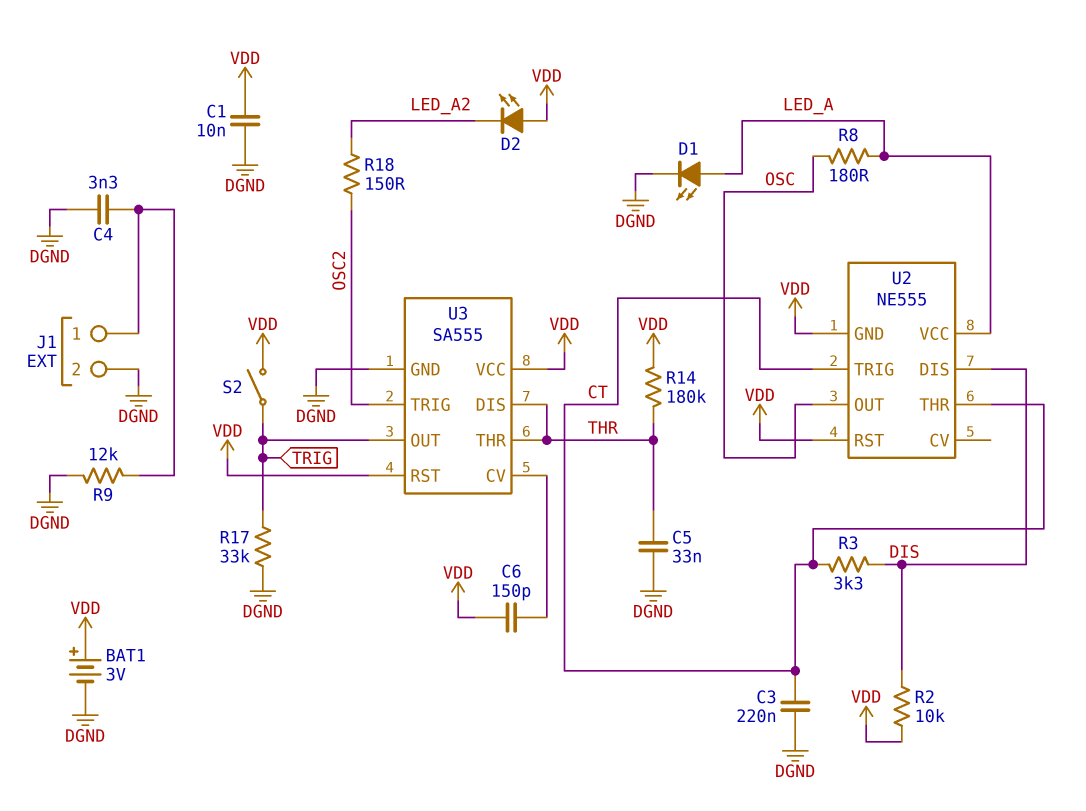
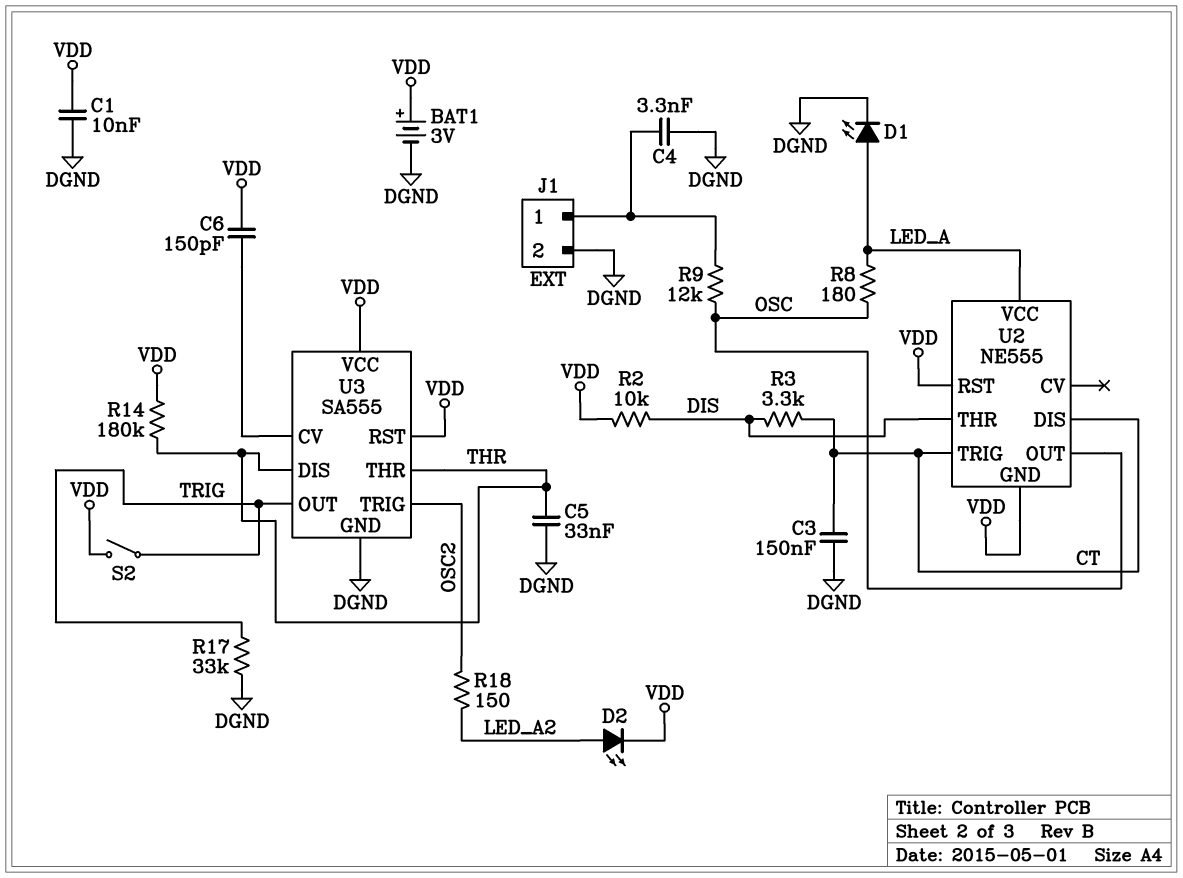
C3: 220nF (CT, DGND) -> 150nF (CT, DGND)
D2: LED (A VDD, K LED_A2) -> LED (A LED_A2, K VDD)
R9: 12k (DGND, J1/1) -> 12k (J1/1, OSC)
U2 pin DIS: DIS -> CT
U2 pin THR: CT -> DIS

